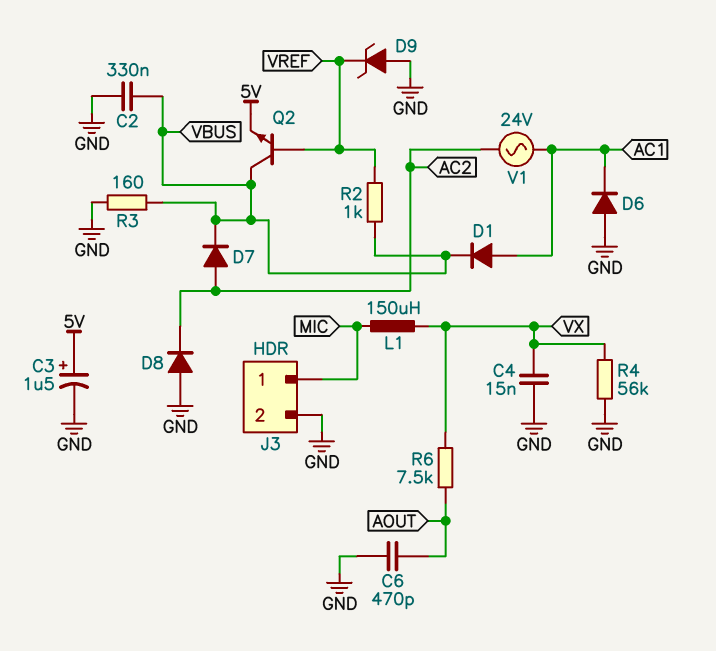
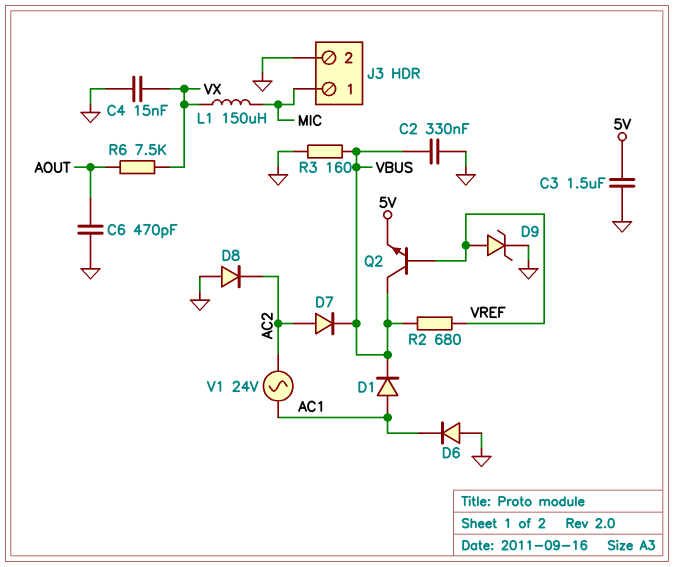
C3: 1.5uF (plus 5V, minus GND) -> 1.5uF (5V, GND)
D9: zener (A GND, K VREF) -> zener (A VREF, K GND)
R2: 1k (VBUS, VREF) -> 680 (VBUS, VREF)
R4: 56k (GND, VX) -> none

